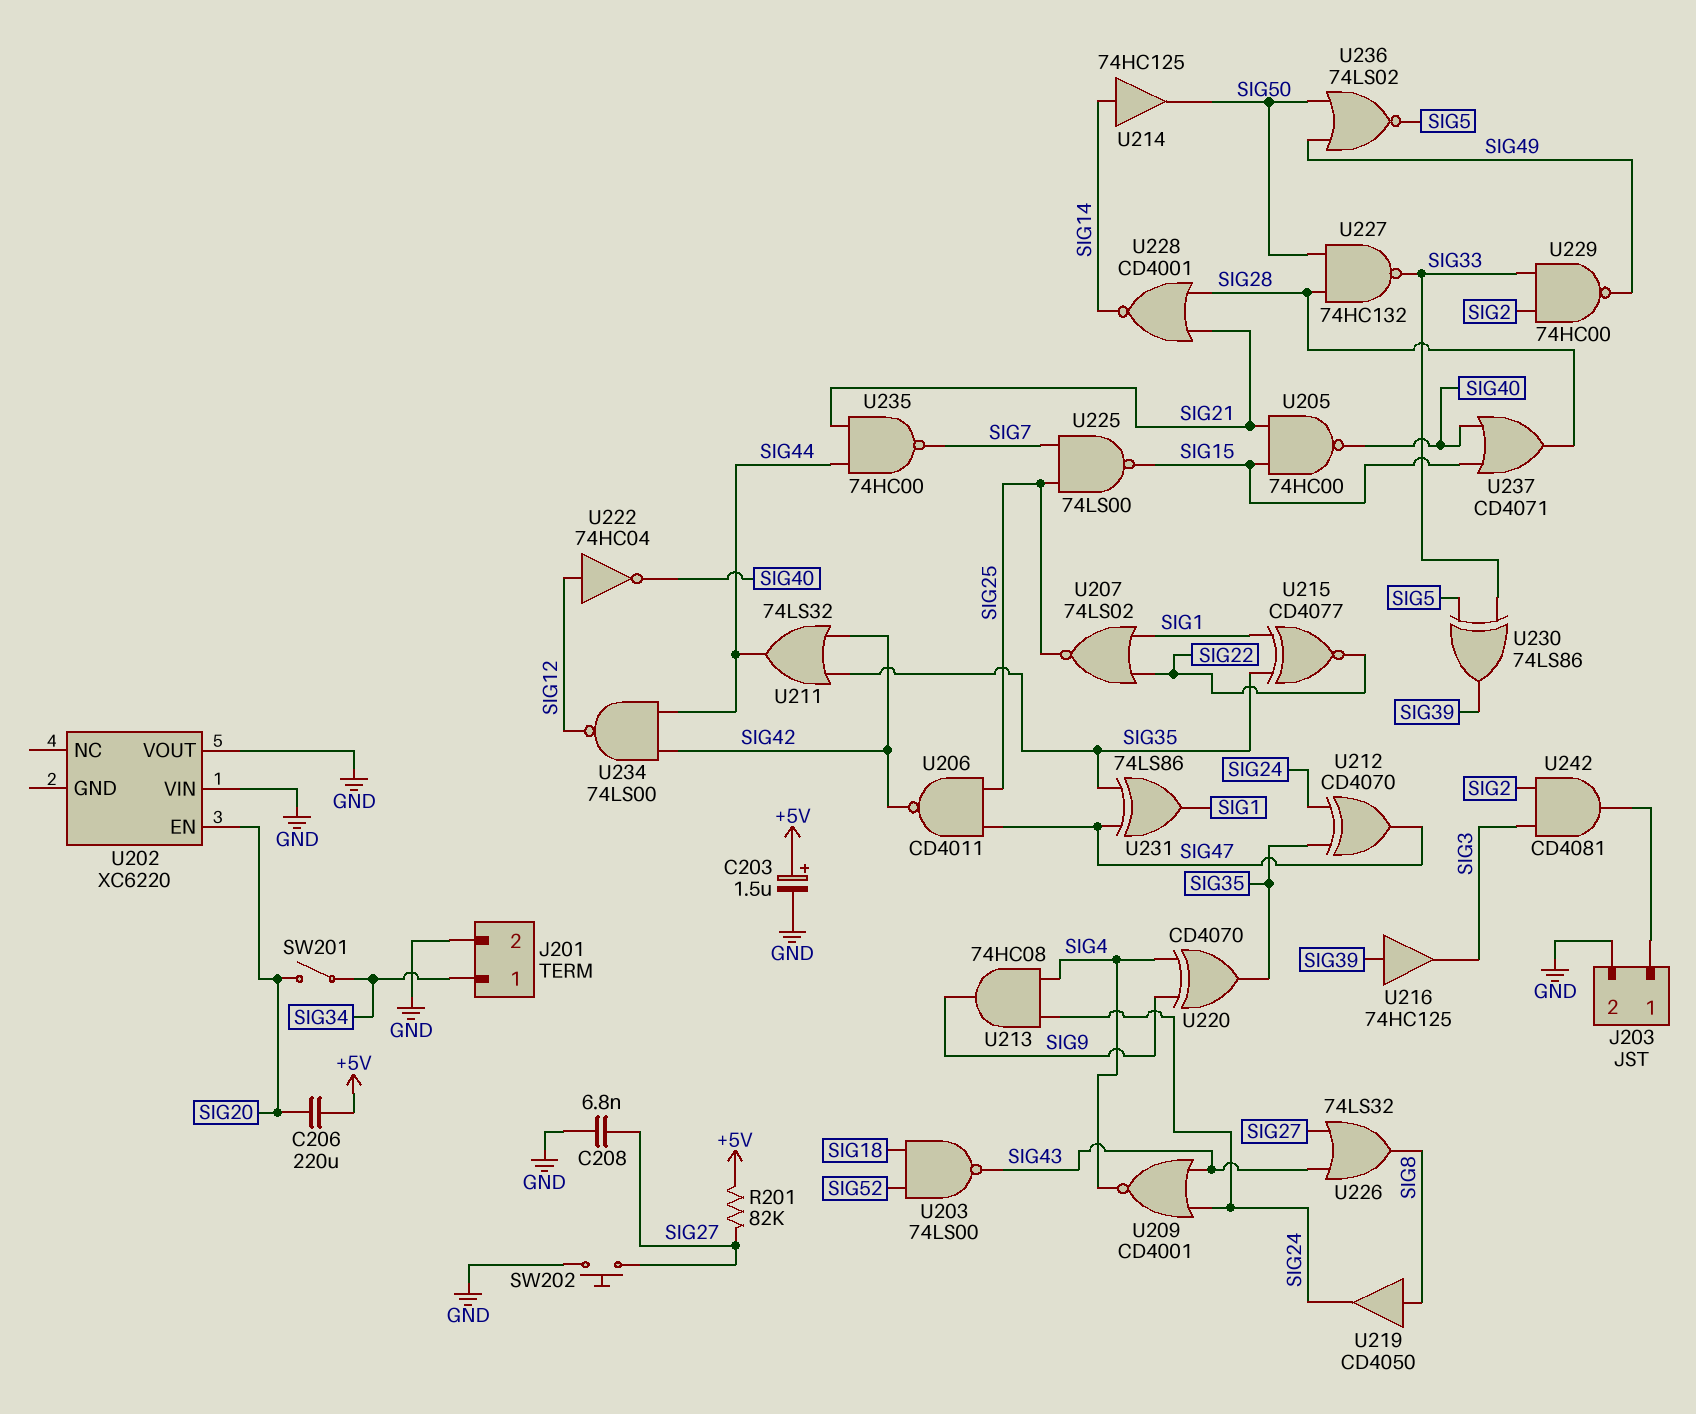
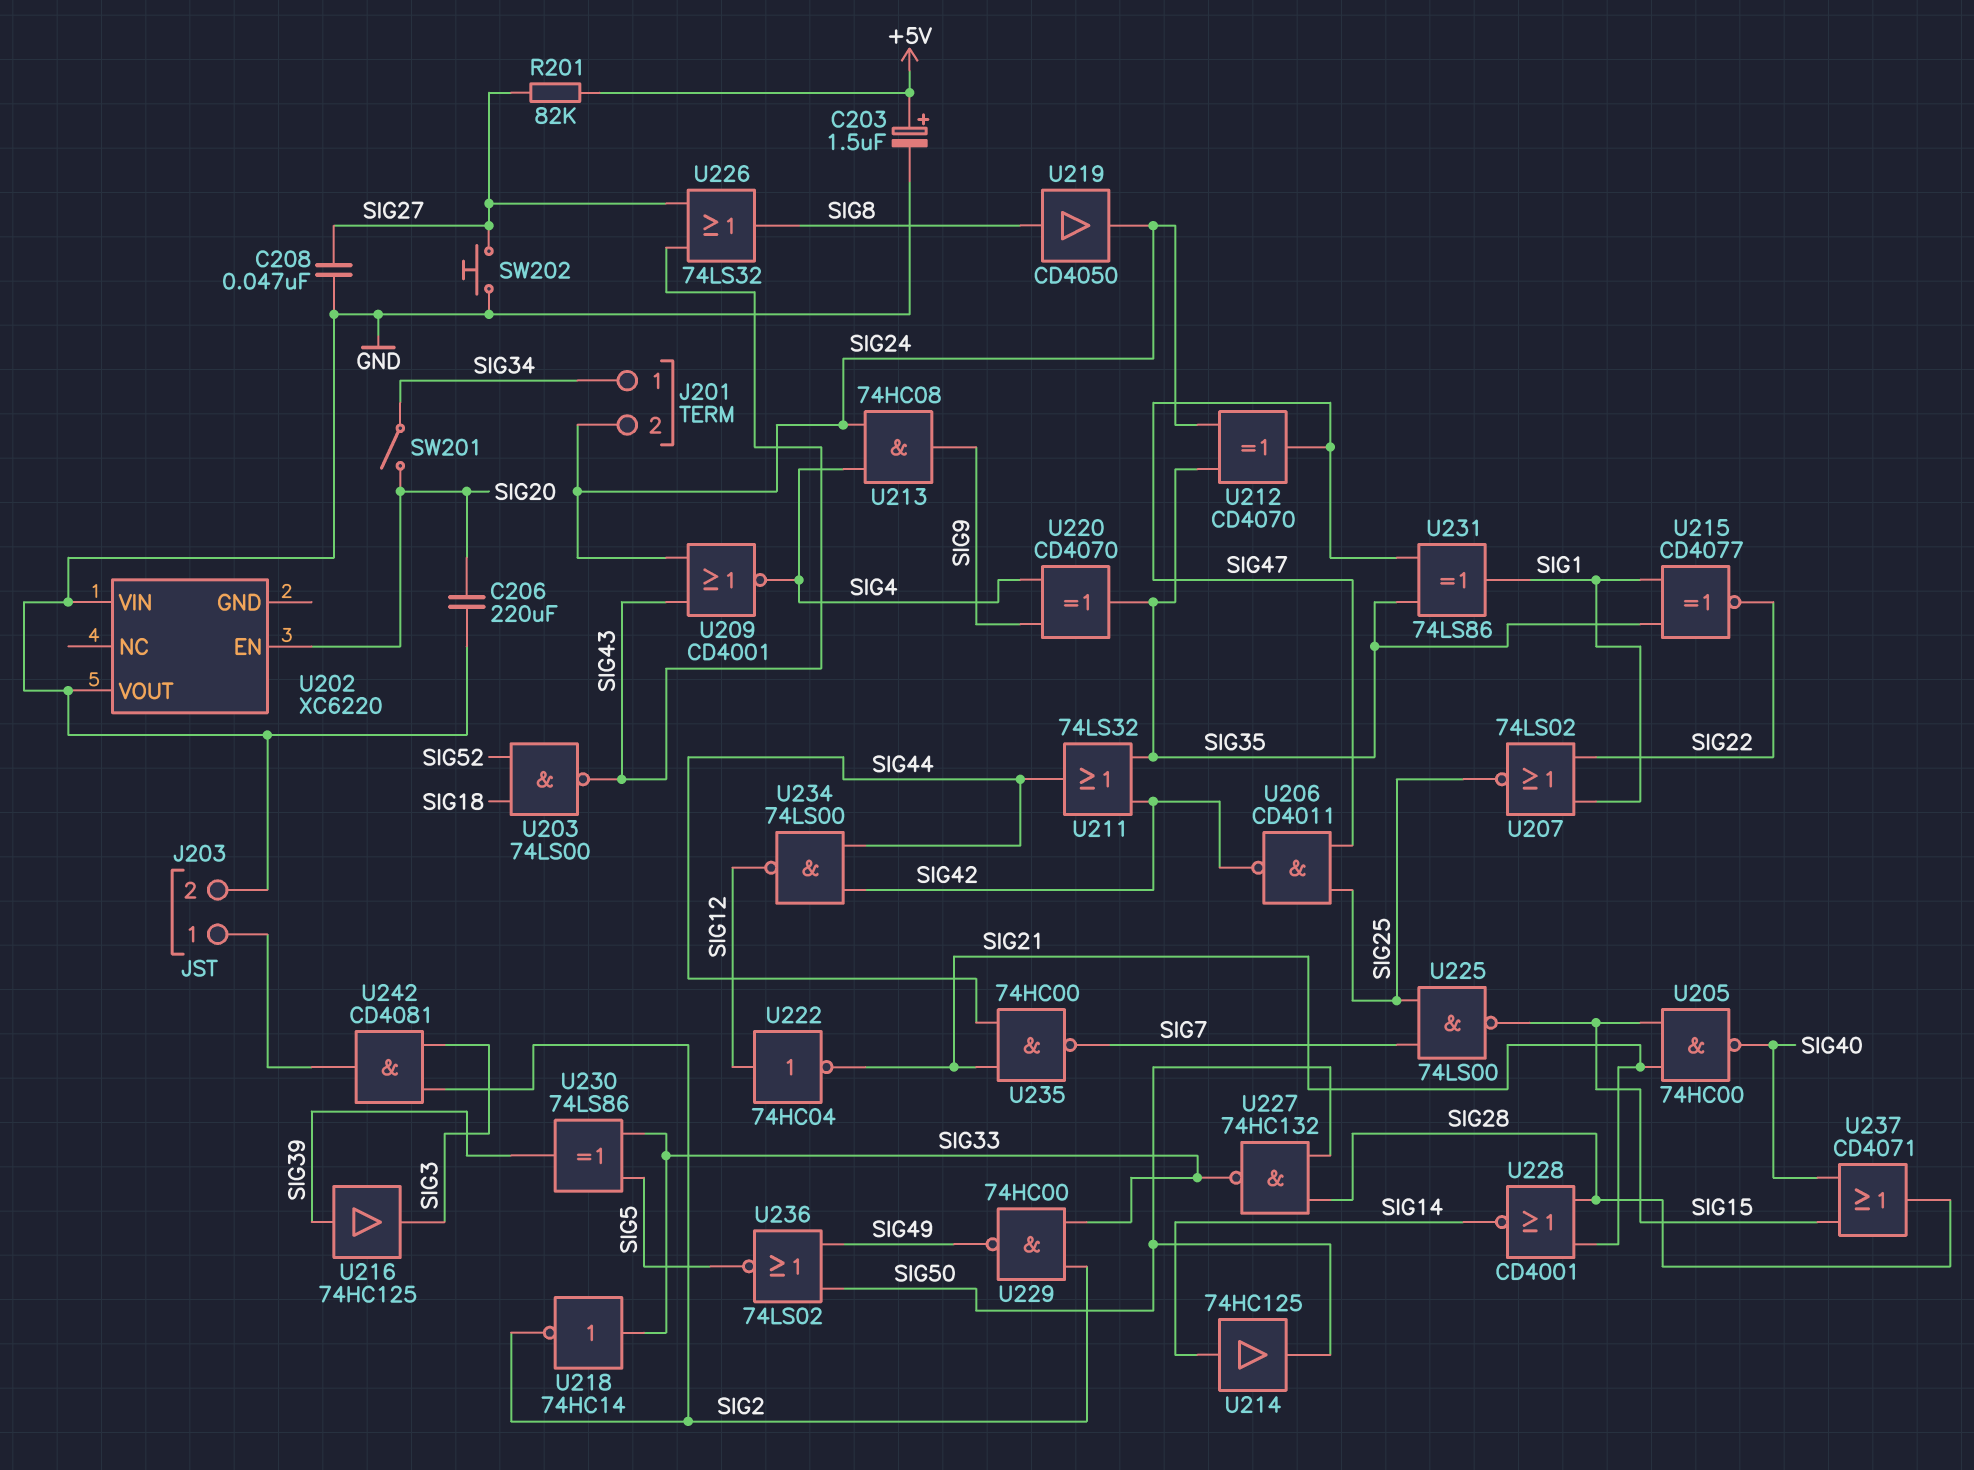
C206: 220uF (+5V, SIG20) -> 220uF (GND, SIG20)
C208: 6.8nF (GND, SIG27) -> 47nF (GND, SIG27)
J201 pin 2: GND -> SIG24
U218: none -> NOT 74HC14 (in SIG33, out SIG2)
U222: NOT 74HC04 (in SIG12, out SIG40) -> NOT 74HC04 (in SIG12, out SIG21)

